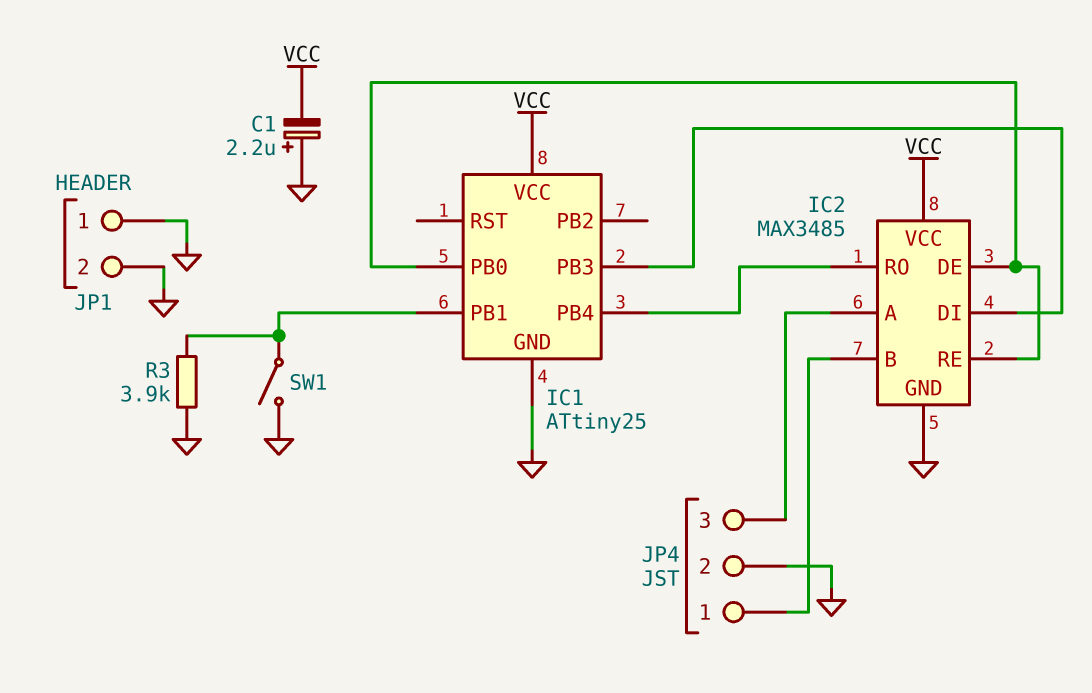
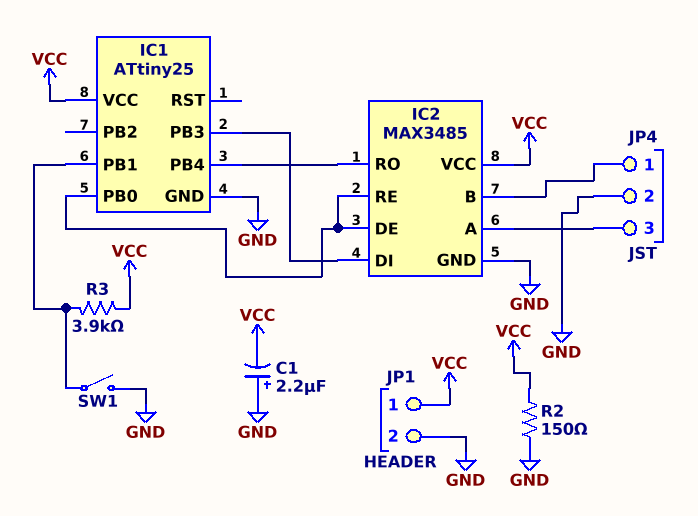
JP1 pin 1: GND -> VCC
R2: none -> 150 (GND, VCC)
R3: 3.9k (GND, IC1/PB1) -> 3.9k (IC1/PB1, VCC)

